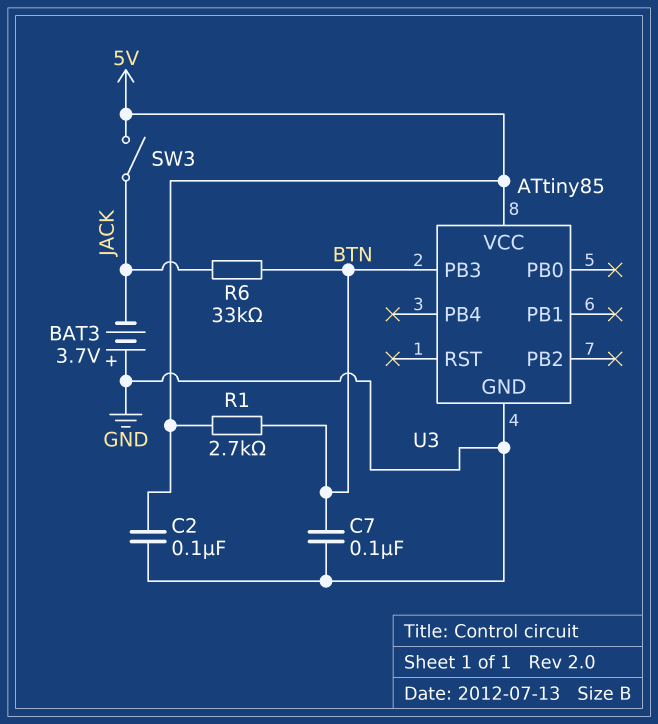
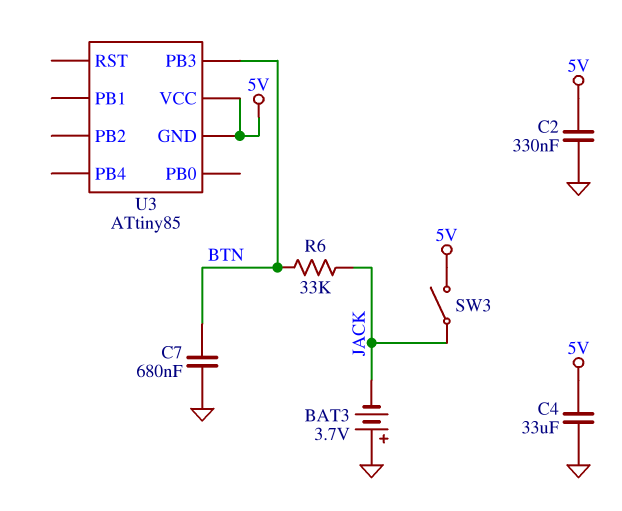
C2: 100nF (5V, GND) -> 330nF (5V, GND)
C4: none -> 33uF (5V, GND)
C7: 100nF (BTN, GND) -> 680nF (BTN, GND)
R1: 2.7k (5V, BTN) -> none
U3 pin GND: GND -> 5V

